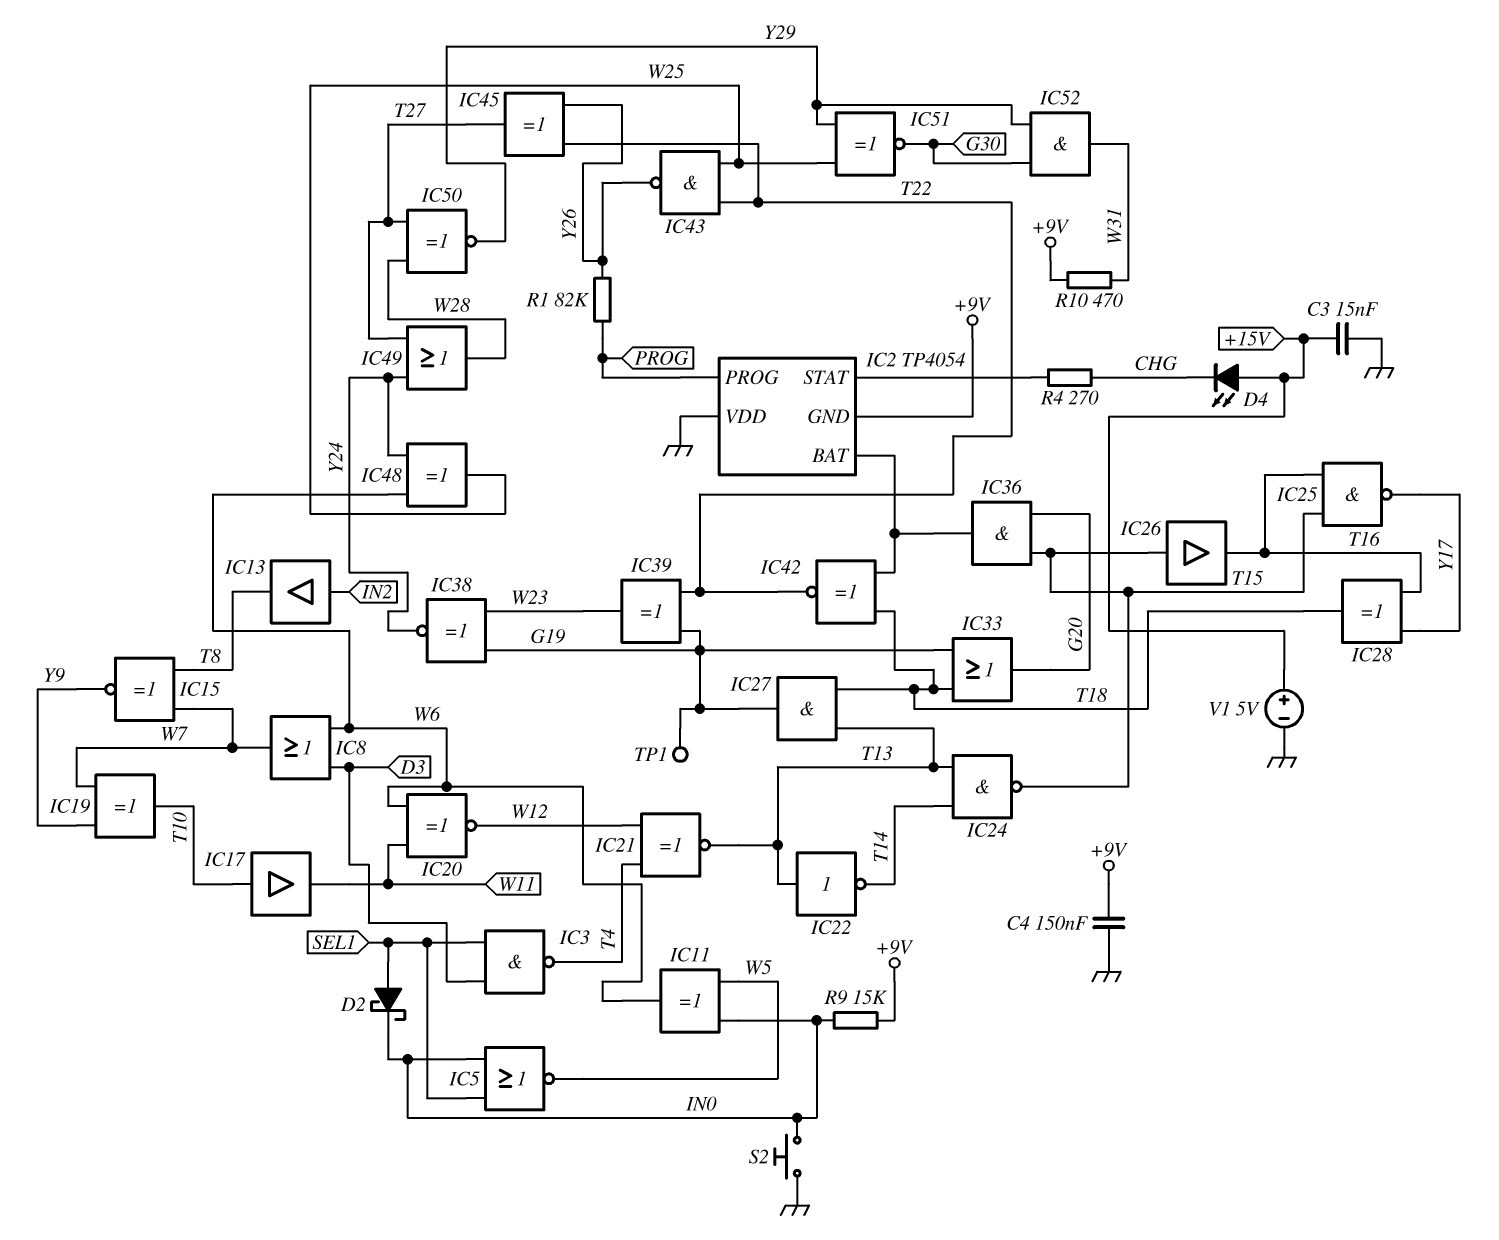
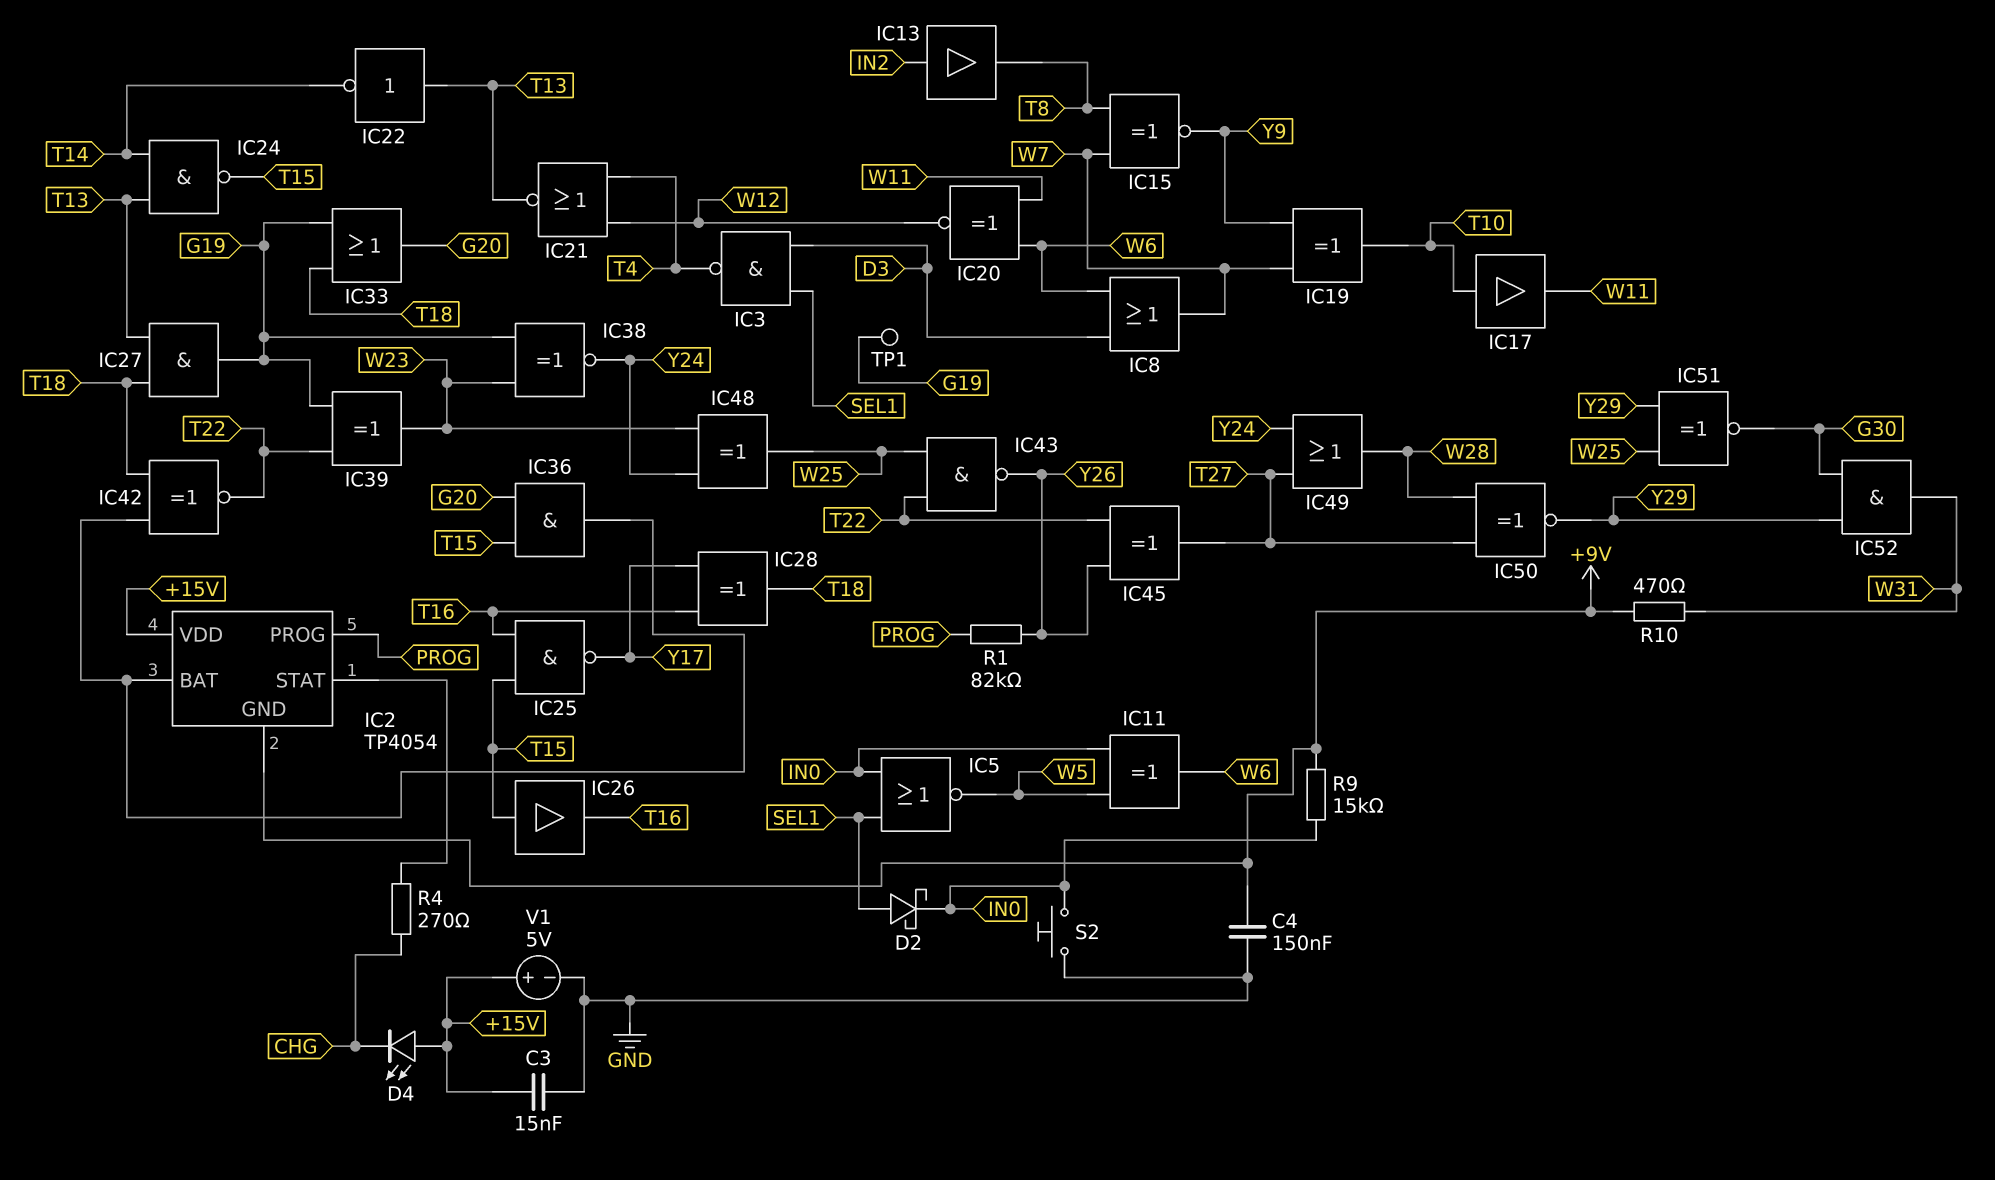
IC2 pin VDD: GND -> +15V
IC21: XNOR (in T4, in W12, out T13) -> NOR (in T4, in W12, out T13)
IC48: XOR (in W6, in Y24, out W25) -> XOR (in W23, in Y24, out W25)

